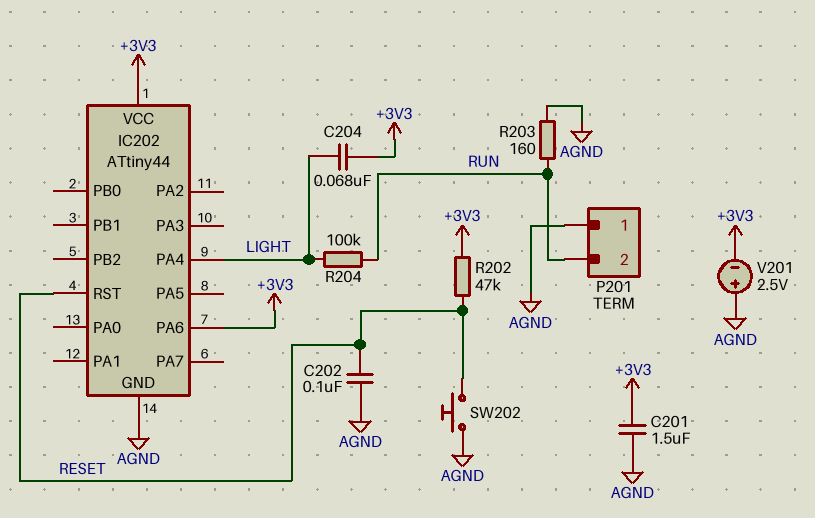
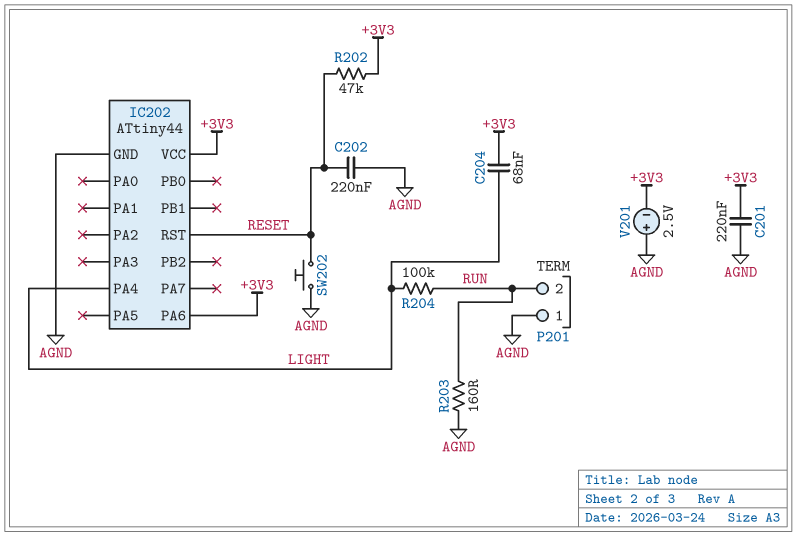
C201: 1.5uF (+3V3, AGND) -> 220nF (+3V3, AGND)
C202: 100nF (AGND, RESET) -> 220nF (AGND, RESET)

